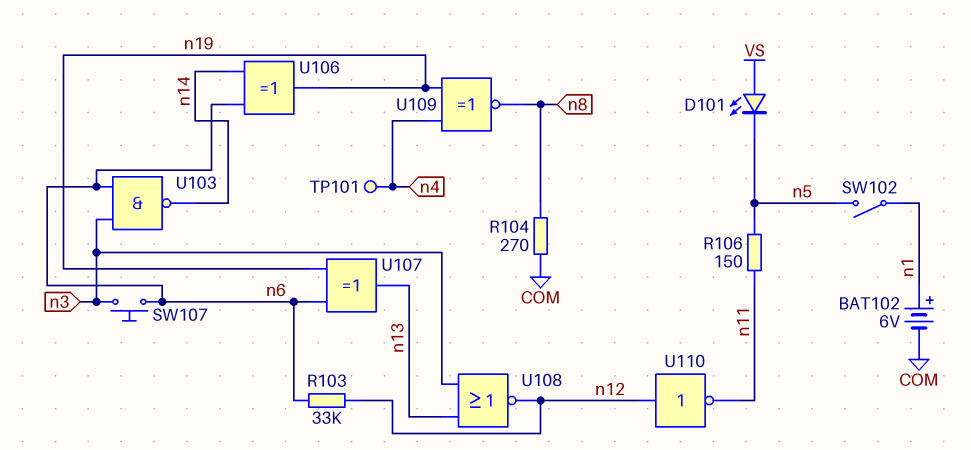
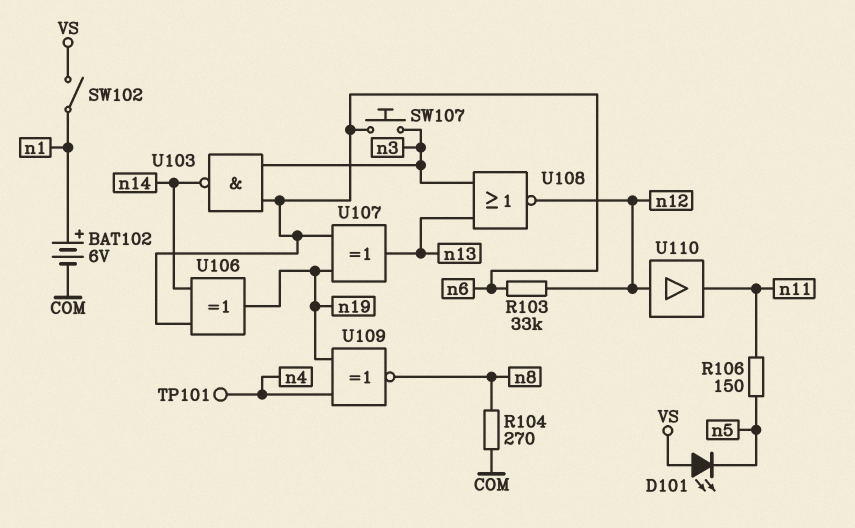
SW102: switch (n1, n5) -> switch (VS, n1)
U110: NOT (in n12, out n11) -> buffer (in n12, out n11)

